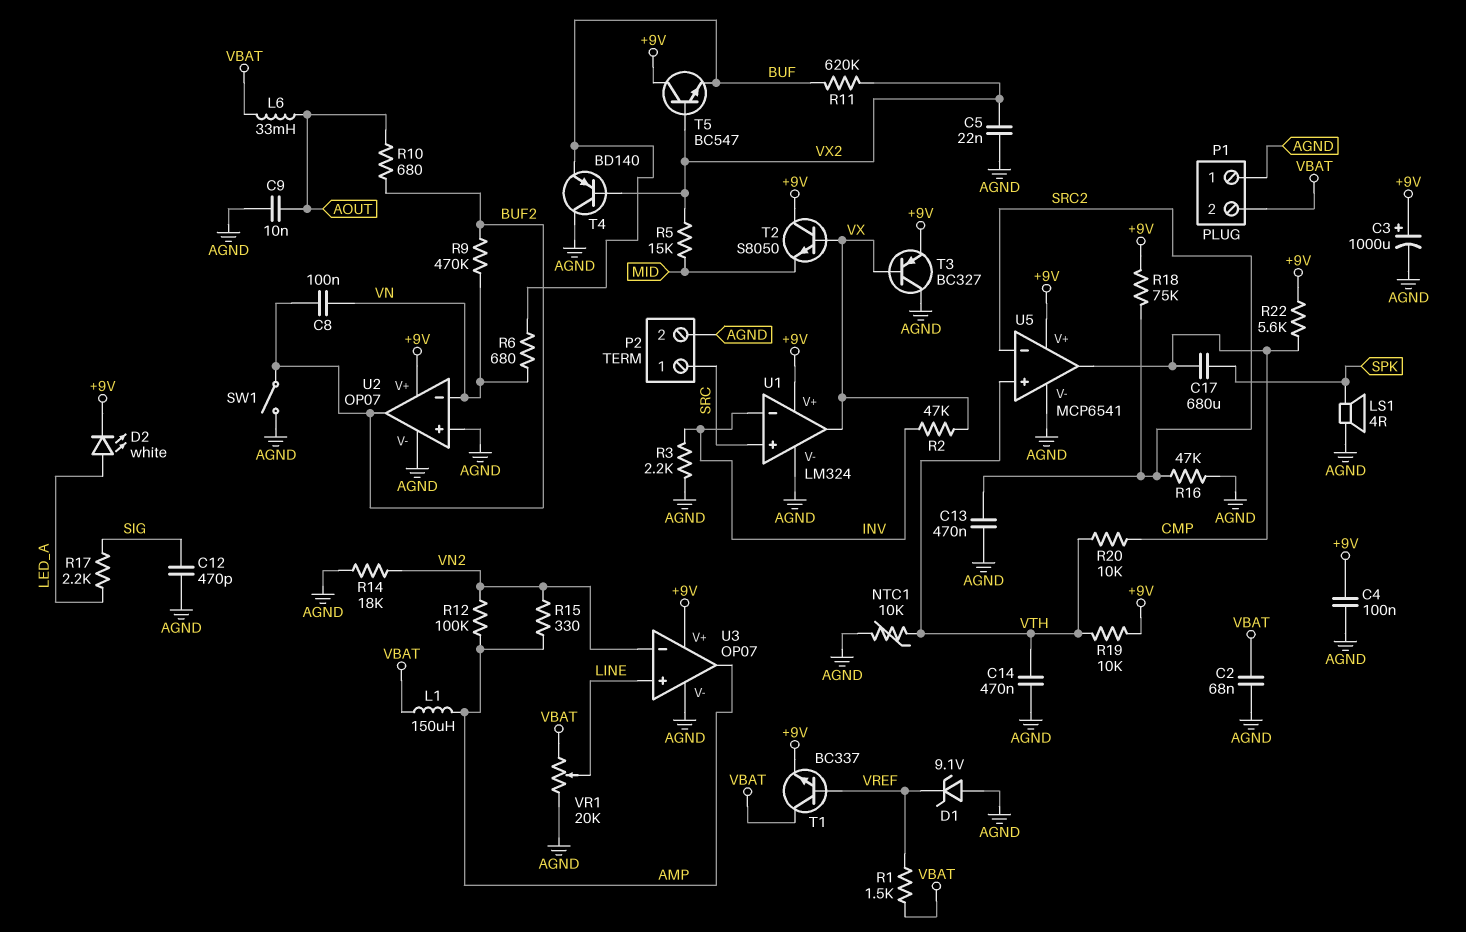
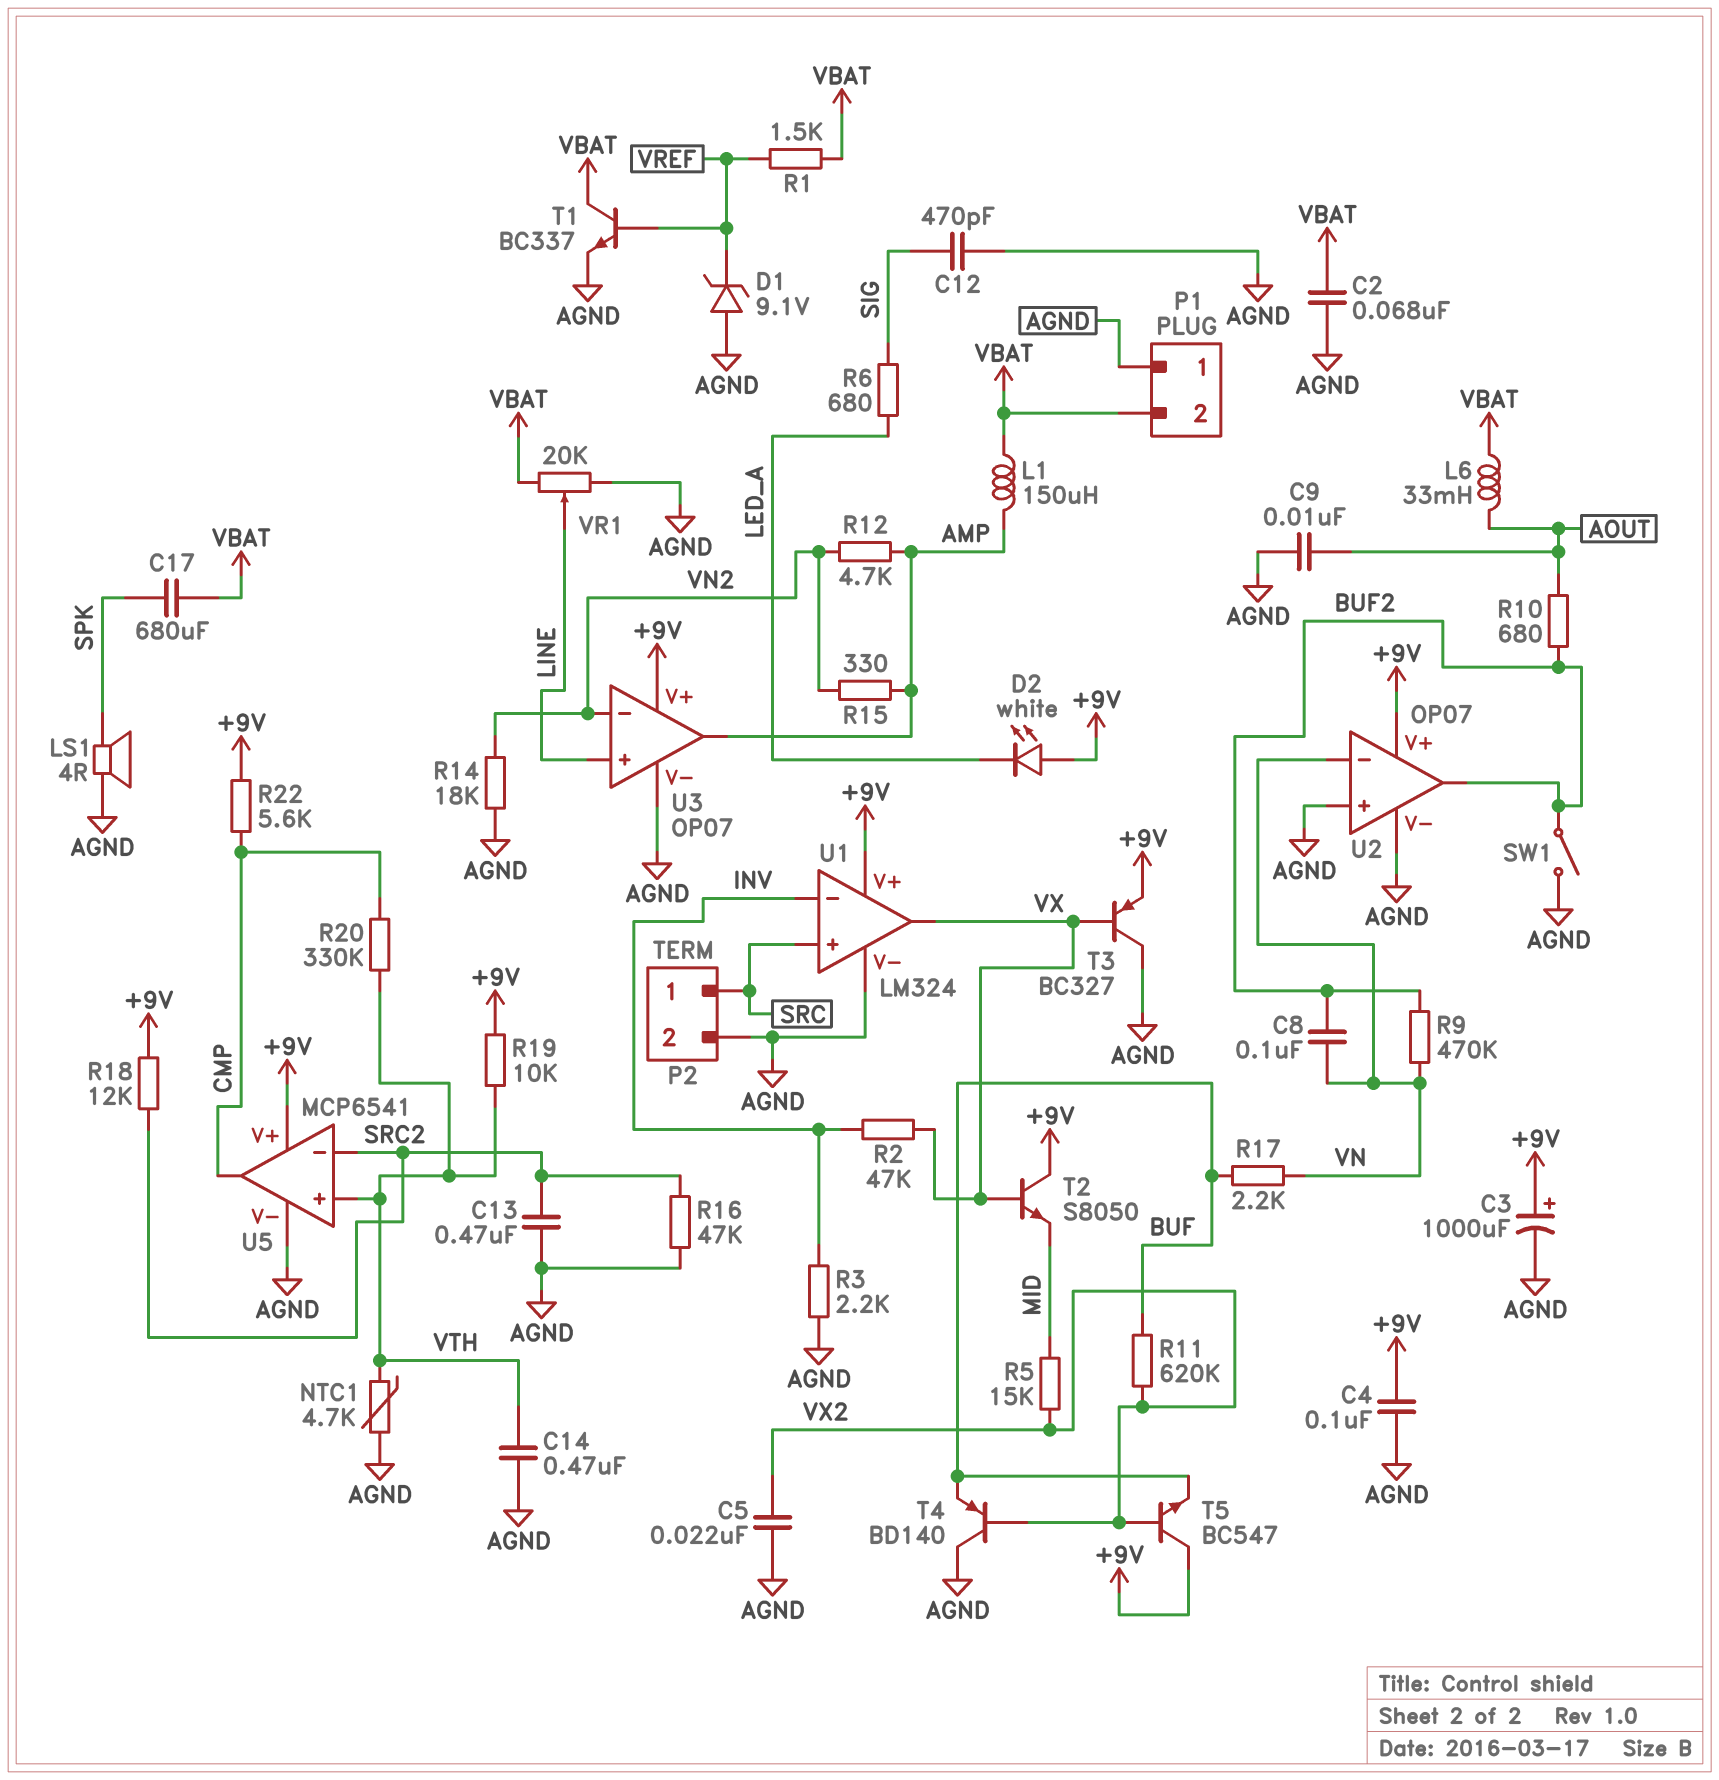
C17: 680uF (CMP, SPK) -> 680uF (SPK, VBAT)
D2: LED white (A LED_A, K +9V) -> LED white (A +9V, K LED_A)
NTC1: 10k (AGND, VTH) -> 4.7k (AGND, VTH)
R6: 680 (BUF, VN) -> 680 (LED_A, SIG)
R12: 100k (AMP, VN2) -> 4.7k (AMP, VN2)
R17: 2.2k (LED_A, SIG) -> 2.2k (BUF, VN)
R18: 75k (+9V, SRC2) -> 12k (+9V, SRC2)
R20: 10k (CMP, VTH) -> 330k (CMP, VTH)
T1: NPN BC337 (B VREF, C VBAT, E +9V) -> NPN BC337 (B VREF, C VBAT, E AGND)

